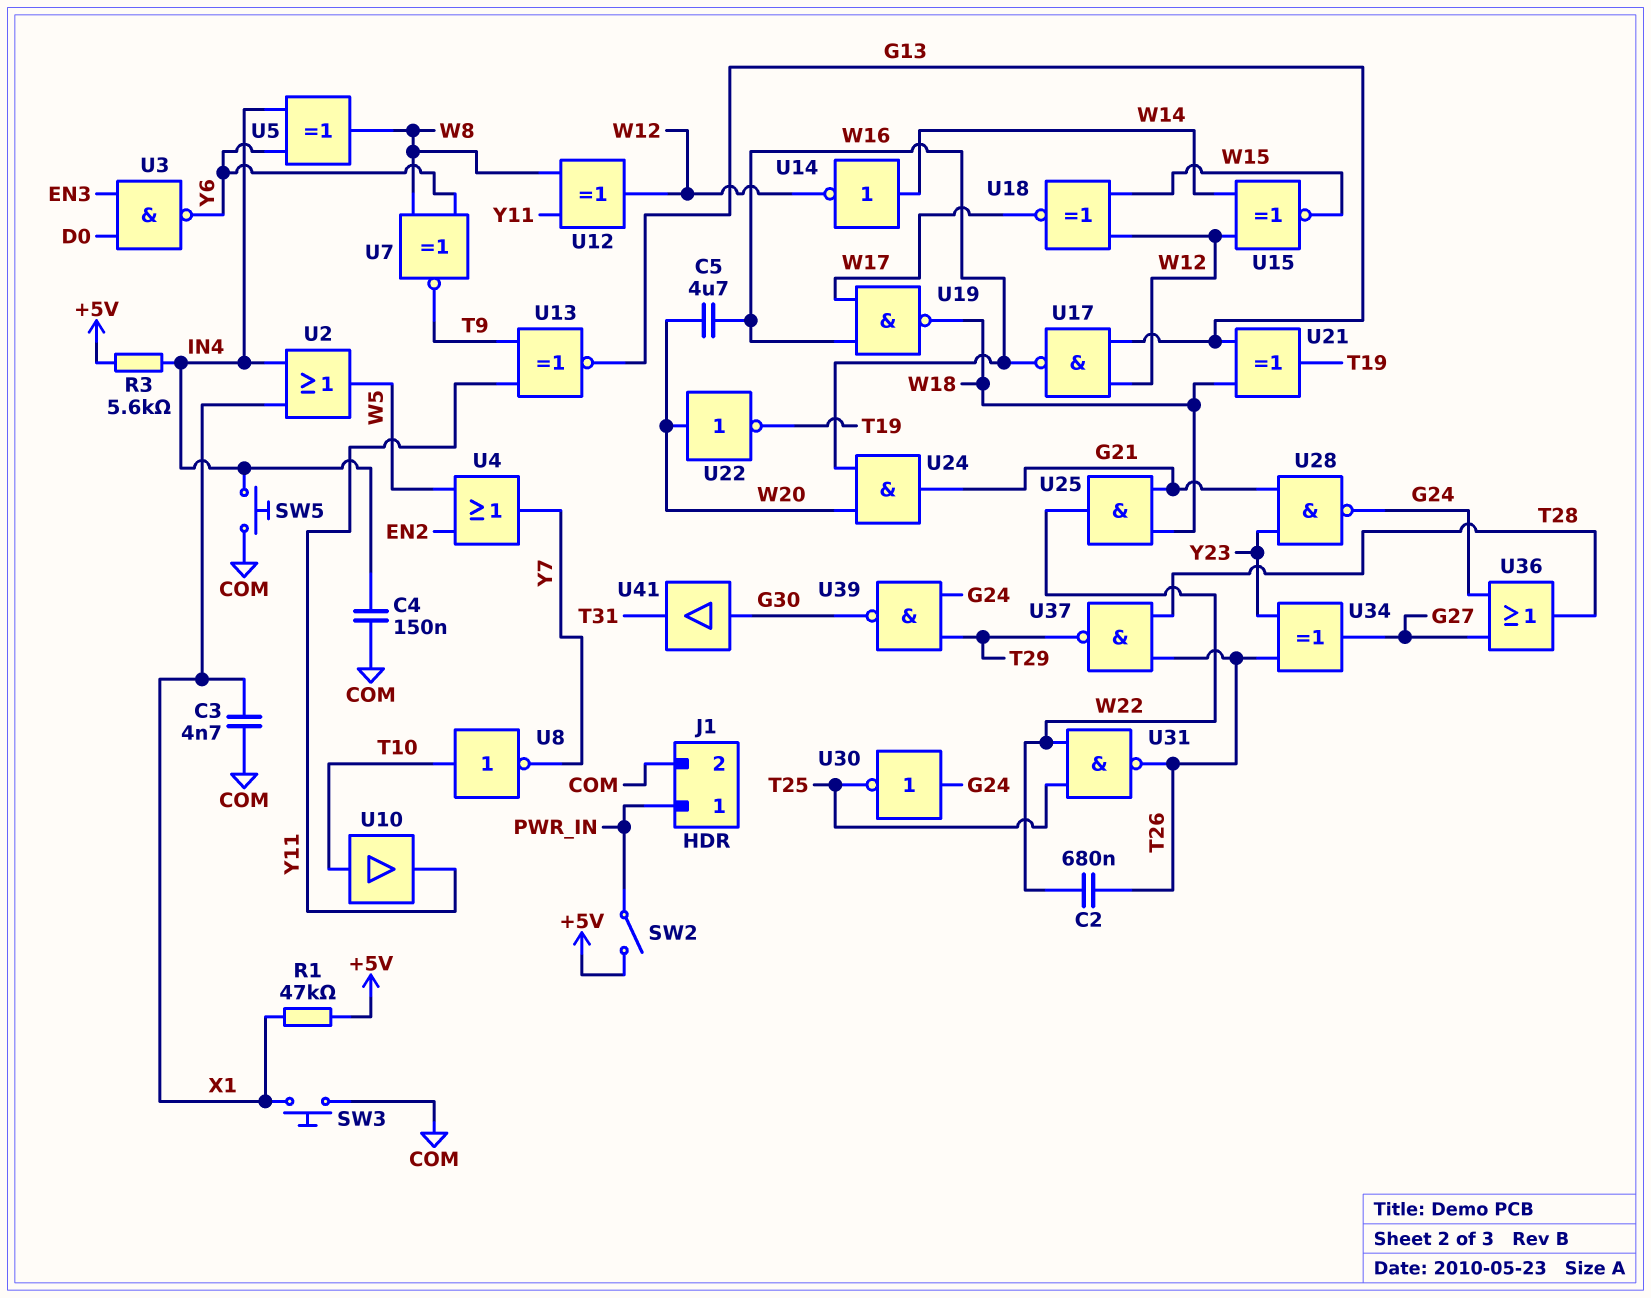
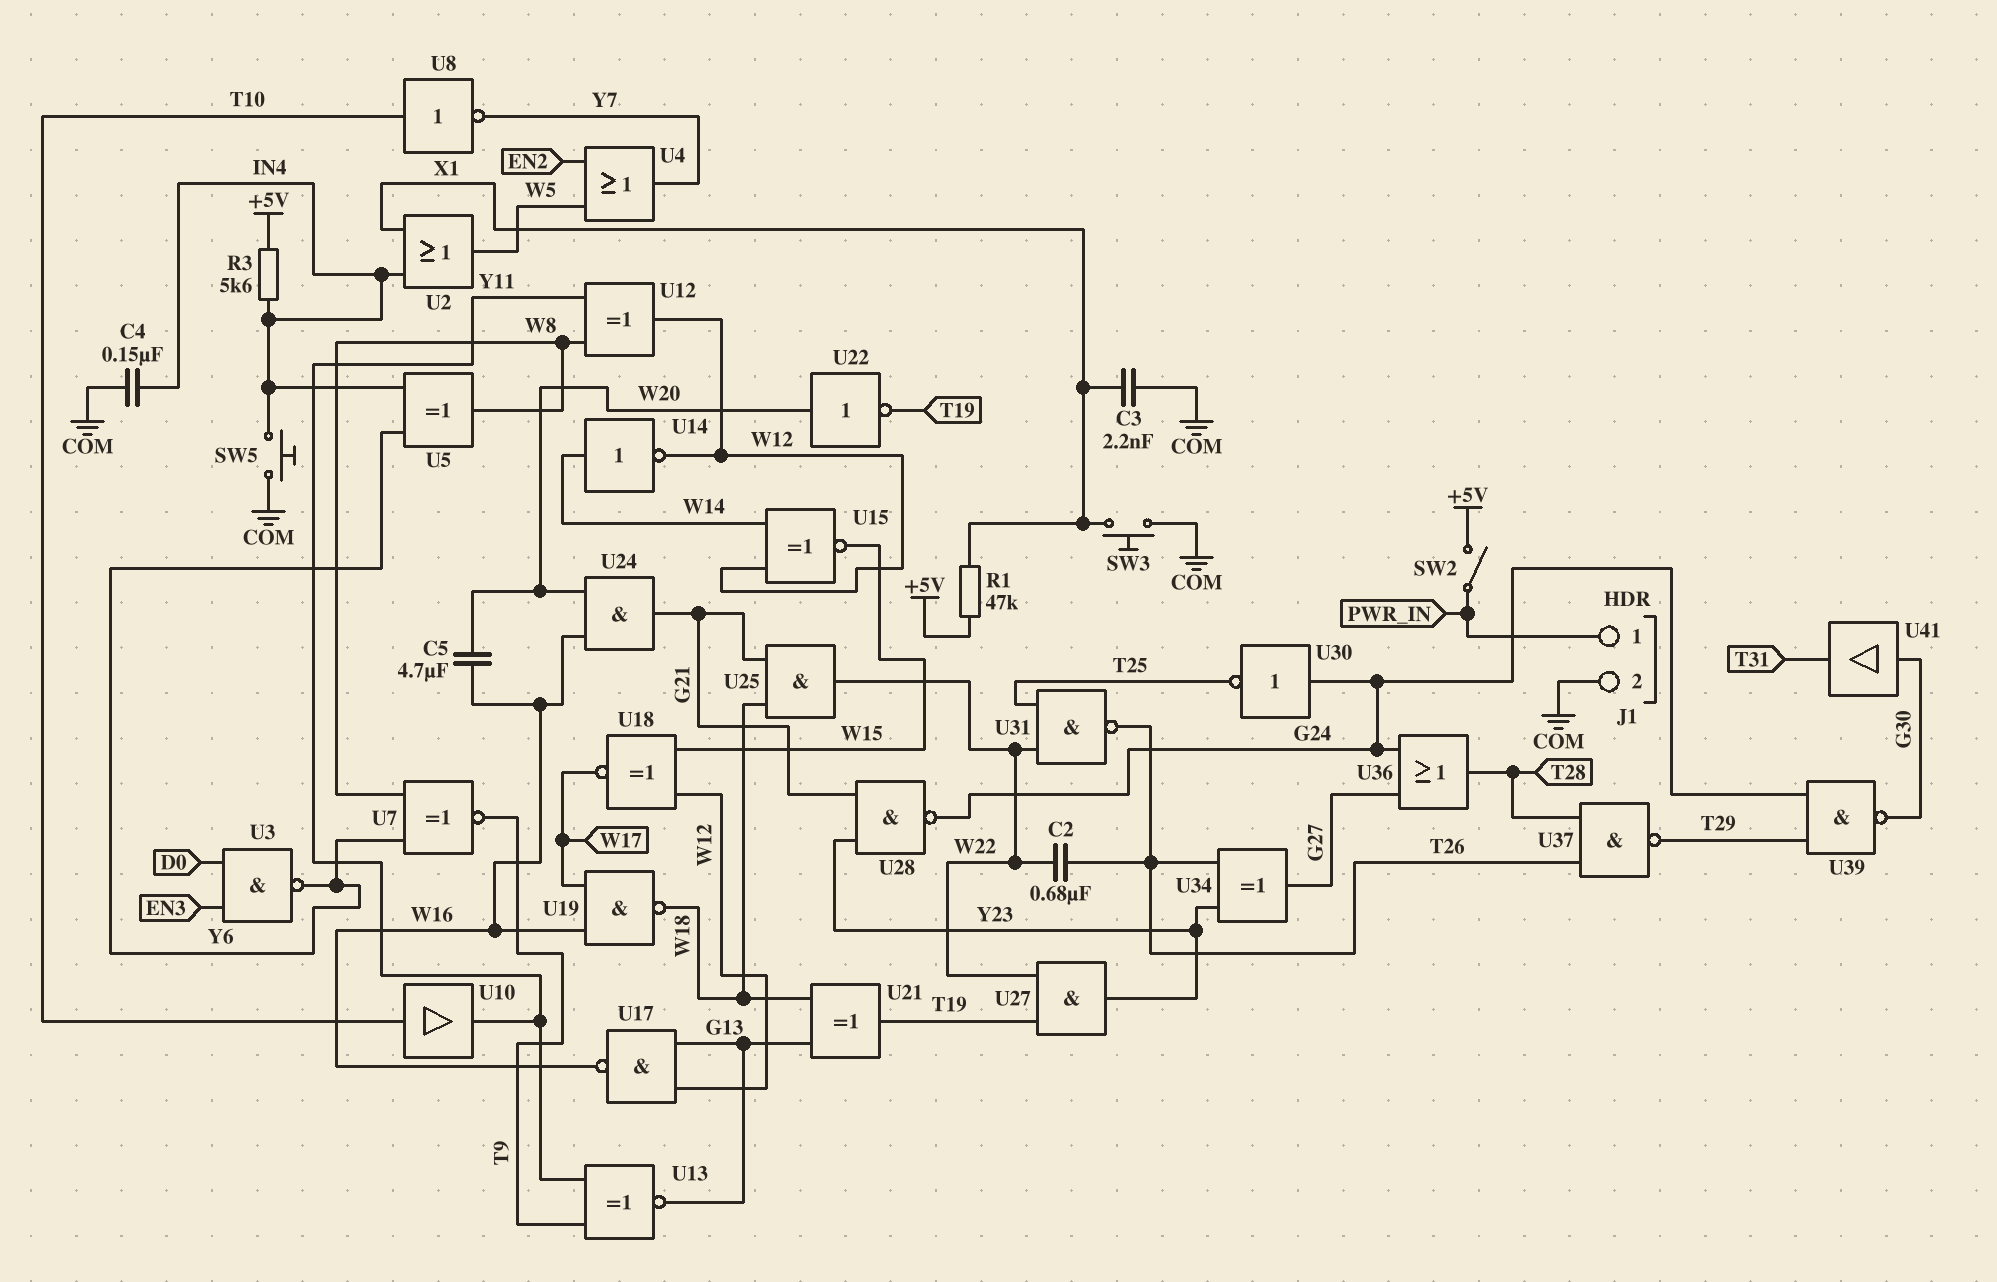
C3: 4.7nF (COM, X1) -> 2.2nF (COM, X1)
U27: none -> AND (in T19, in W22, out Y23)

